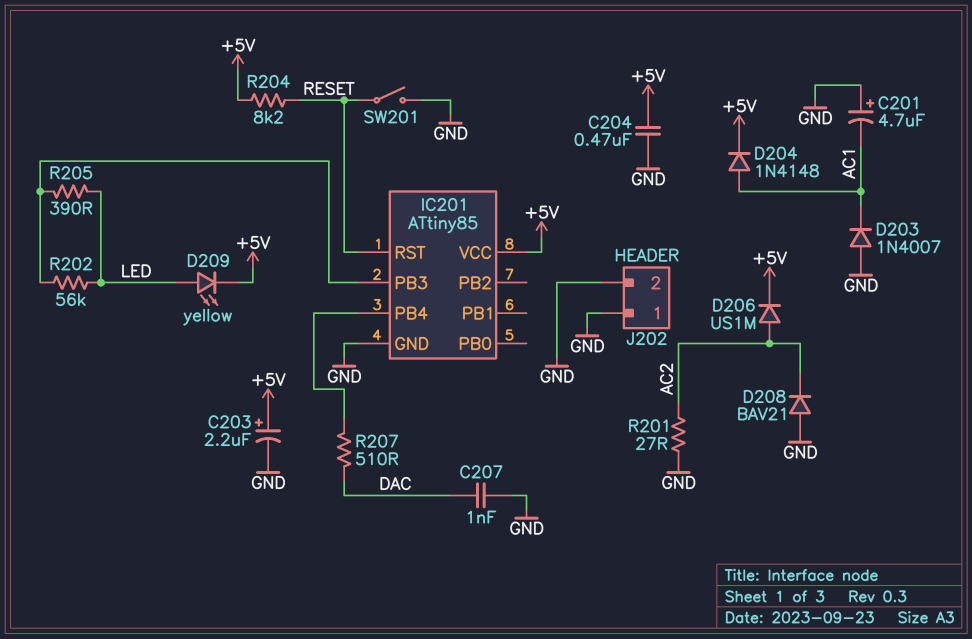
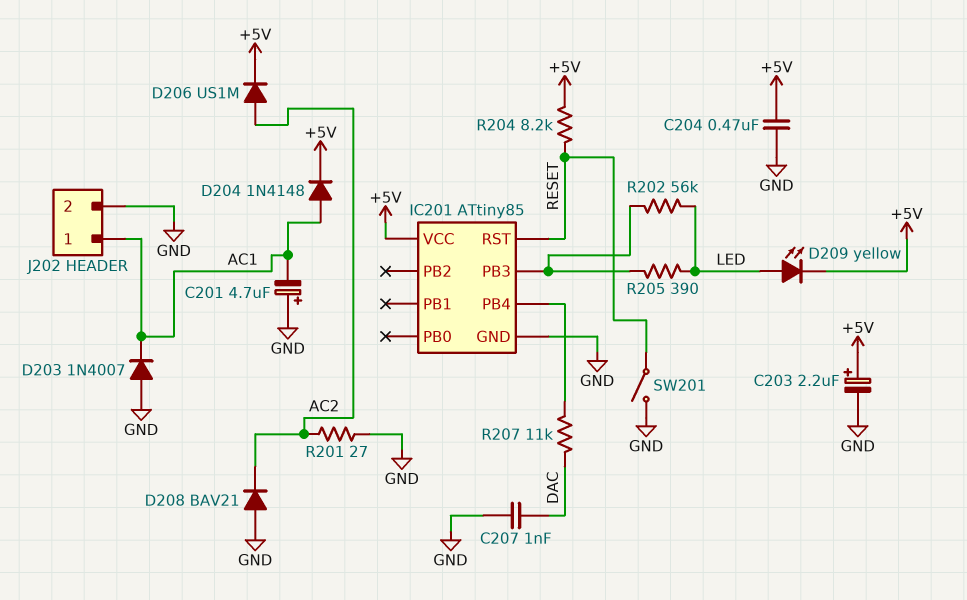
J202 pin 1: GND -> AC1
R207: 510 (DAC, IC201/PB4) -> 11k (DAC, IC201/PB4)

